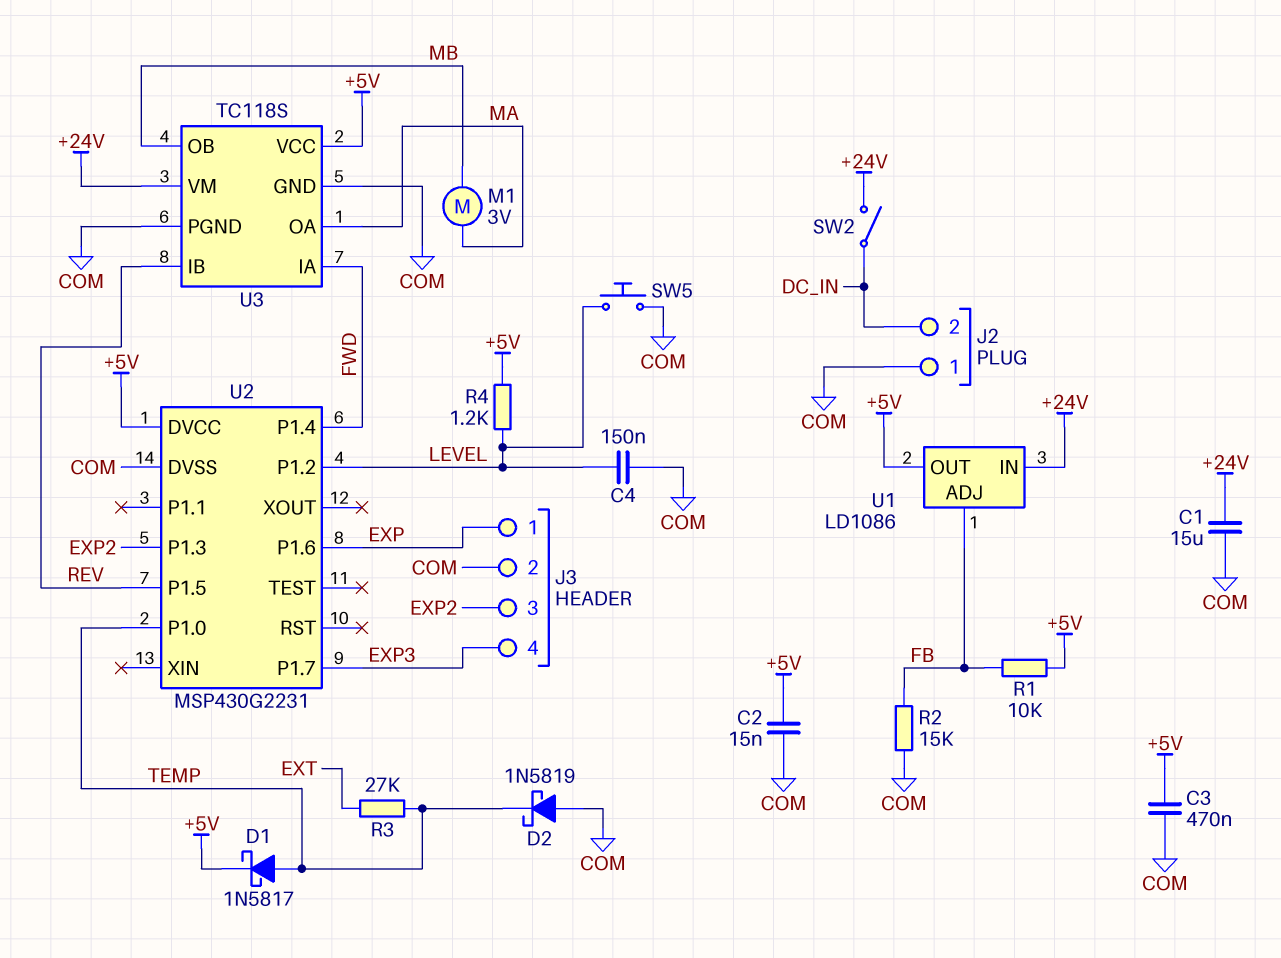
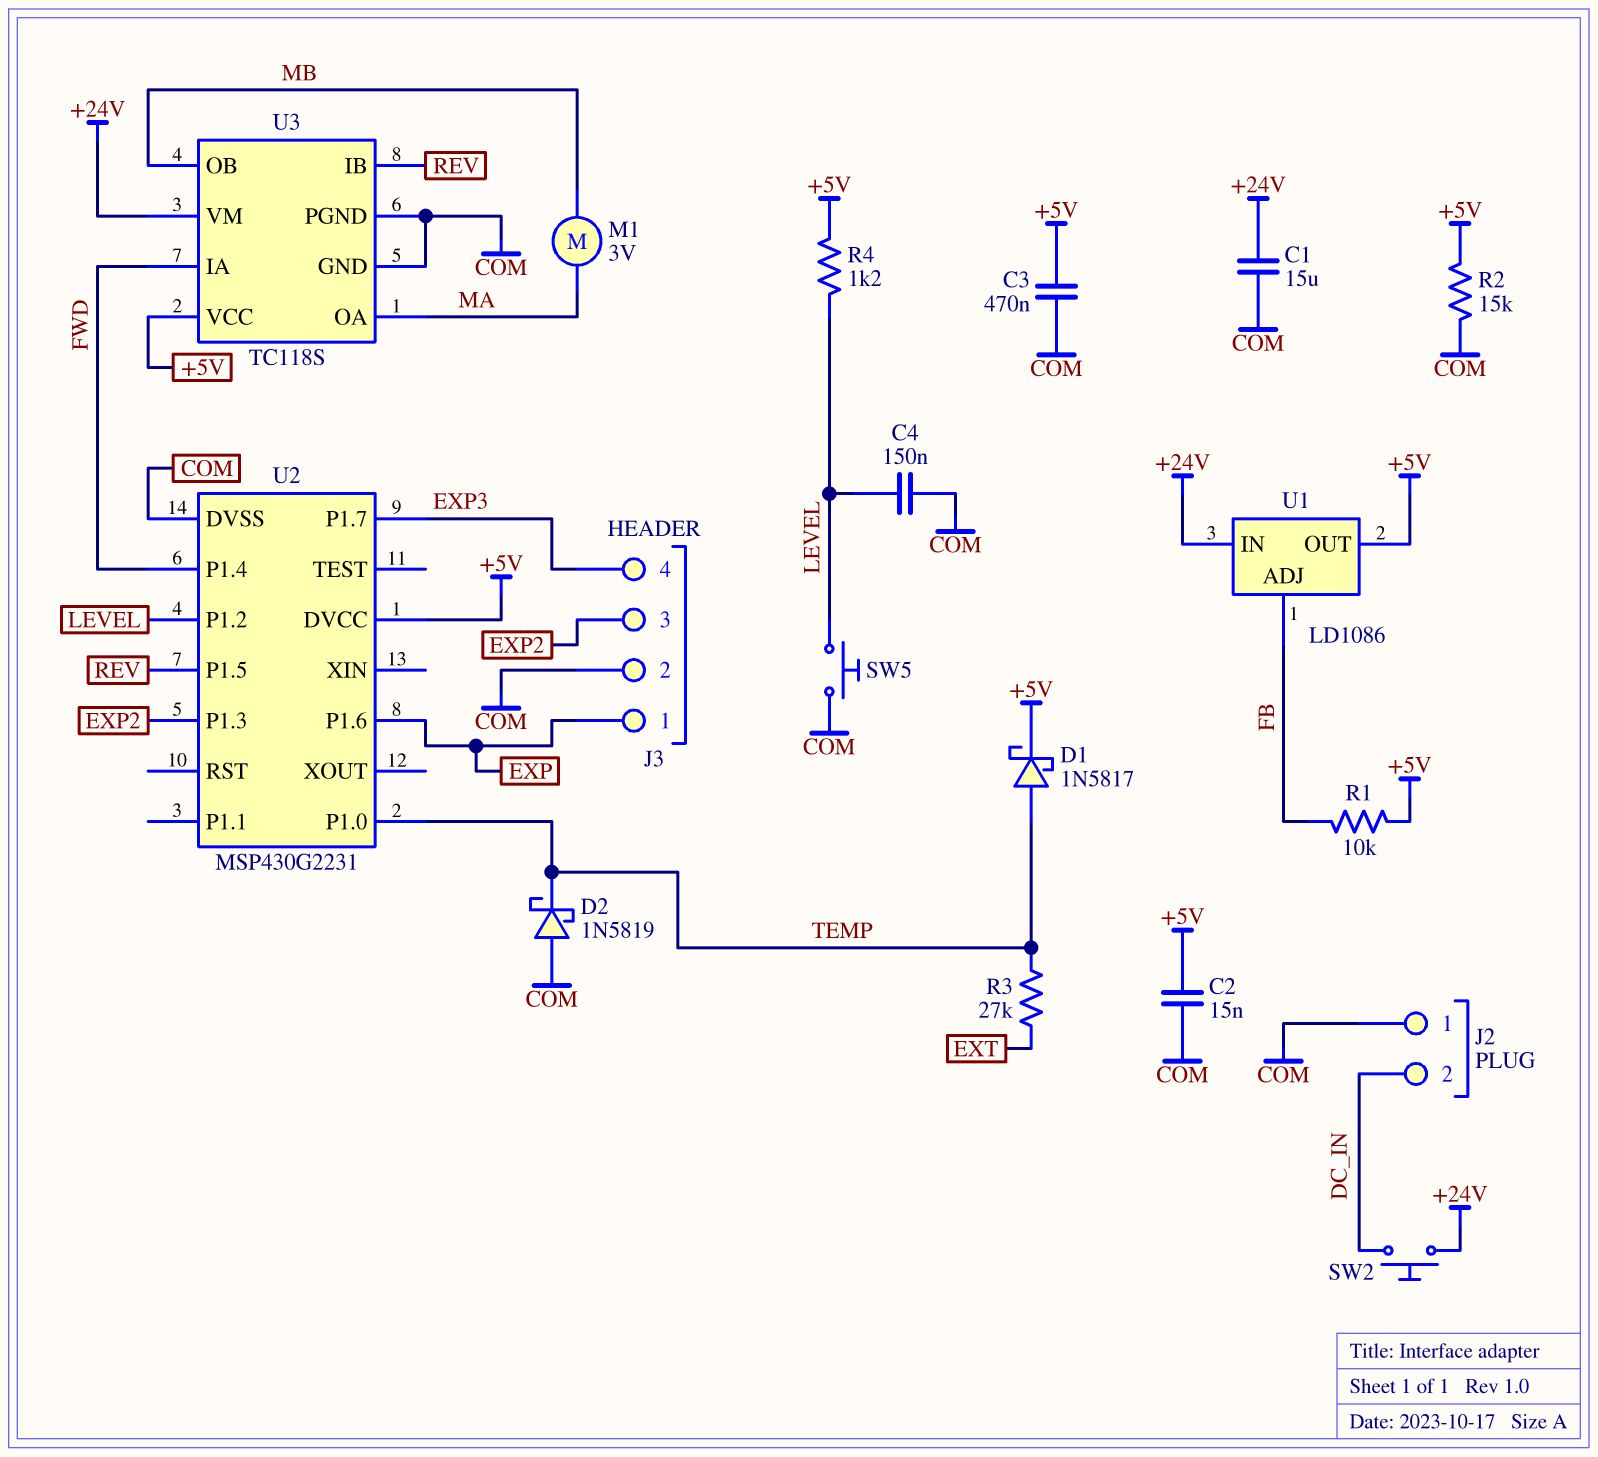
R2: 15k (COM, FB) -> 15k (+5V, COM)
SW2: switch (+24V, DC_IN) -> button (+24V, DC_IN)

